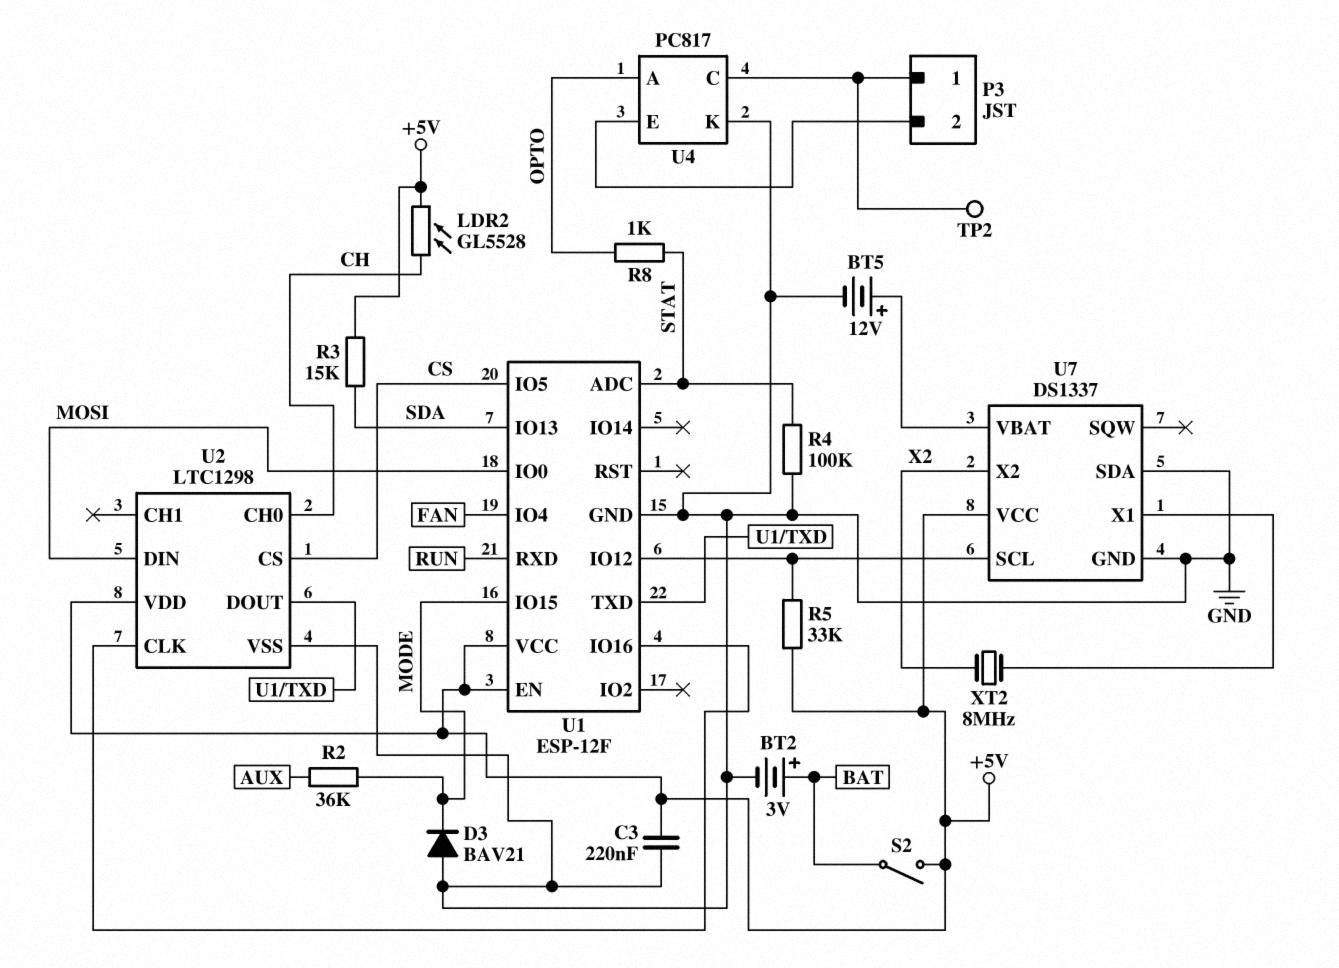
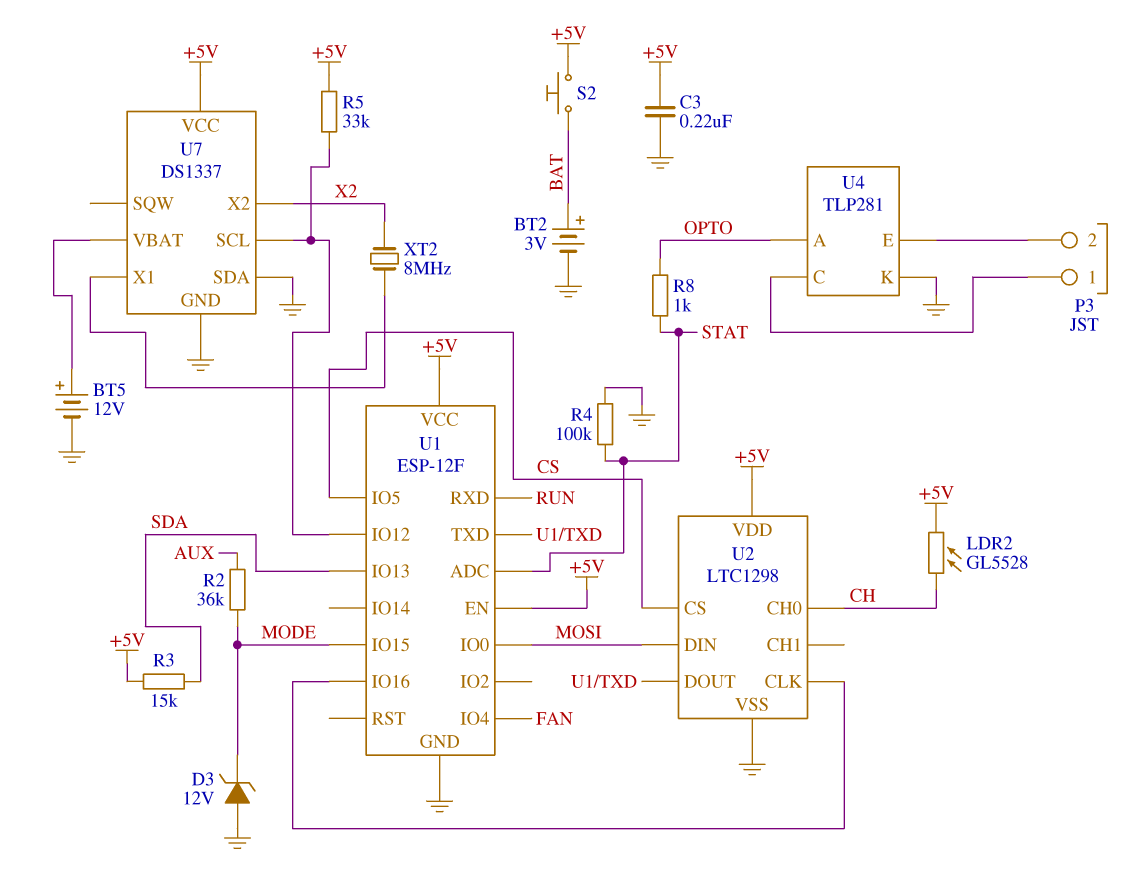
D3: diode BAV21 (A GND, K MODE) -> zener 12V (A GND, K MODE)
S2: switch (+5V, BAT) -> button (+5V, BAT)
TP2: test point (P3/1) -> none
U4: PC817 -> TLP281

